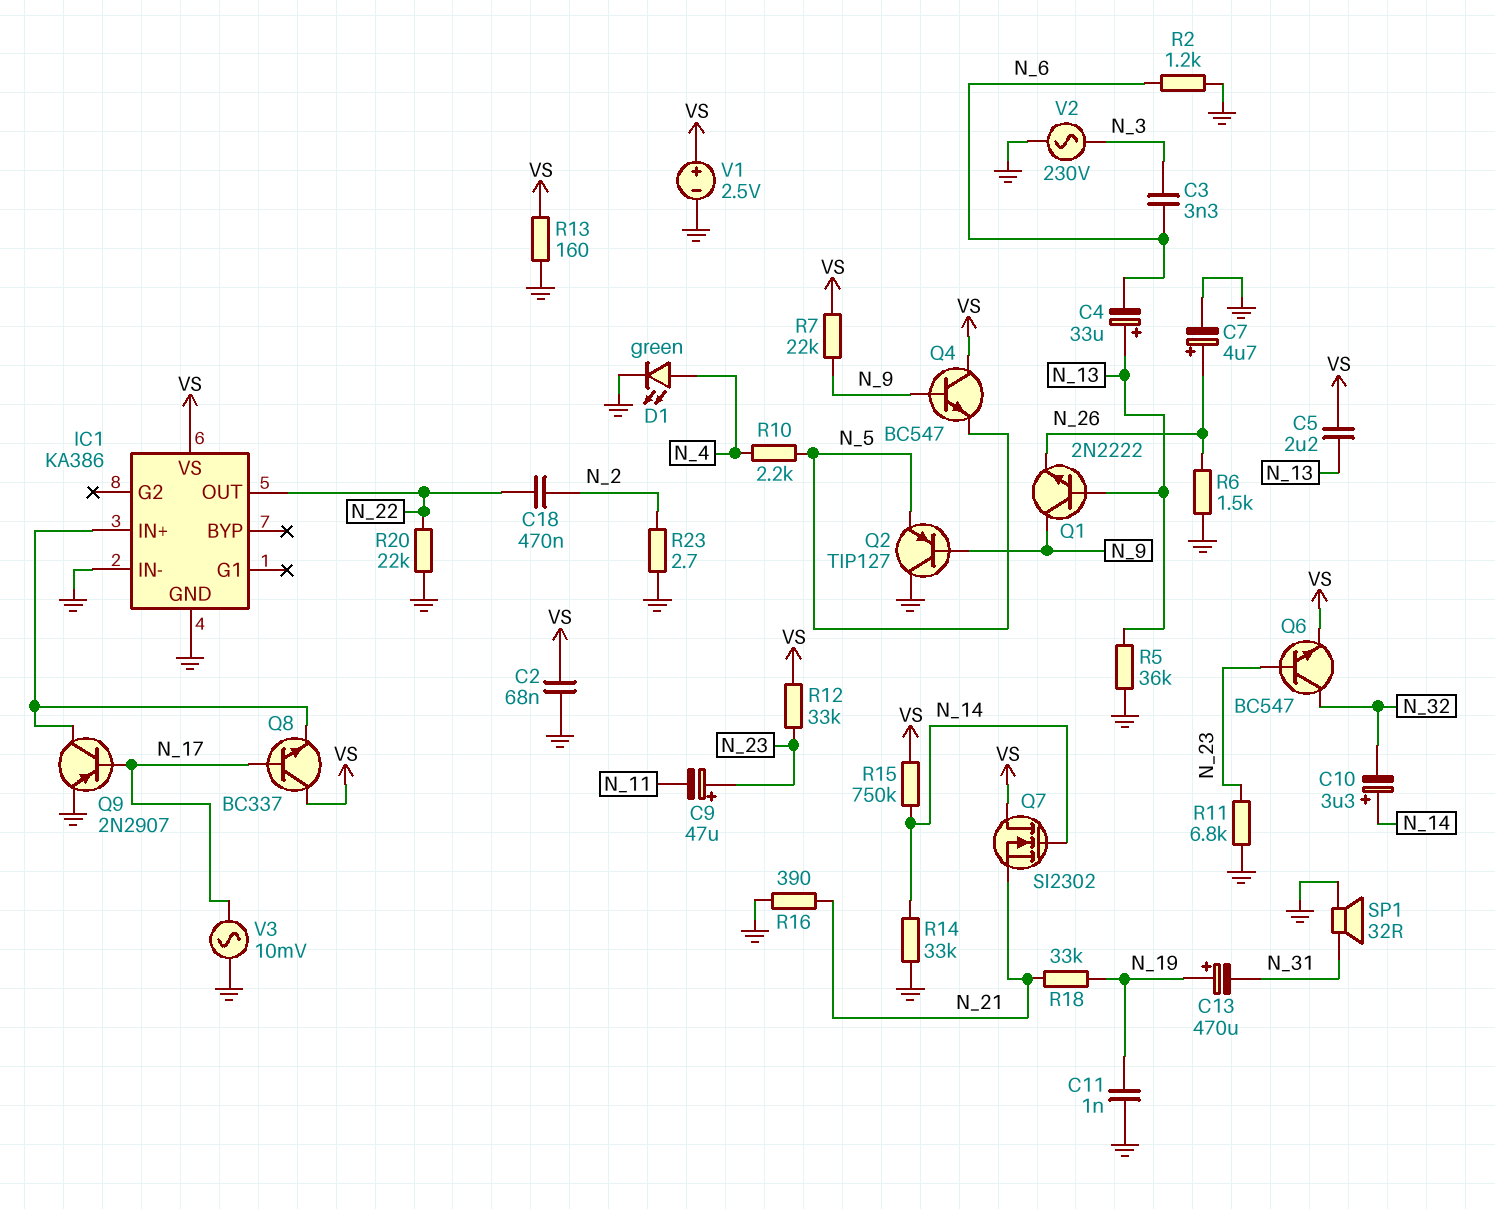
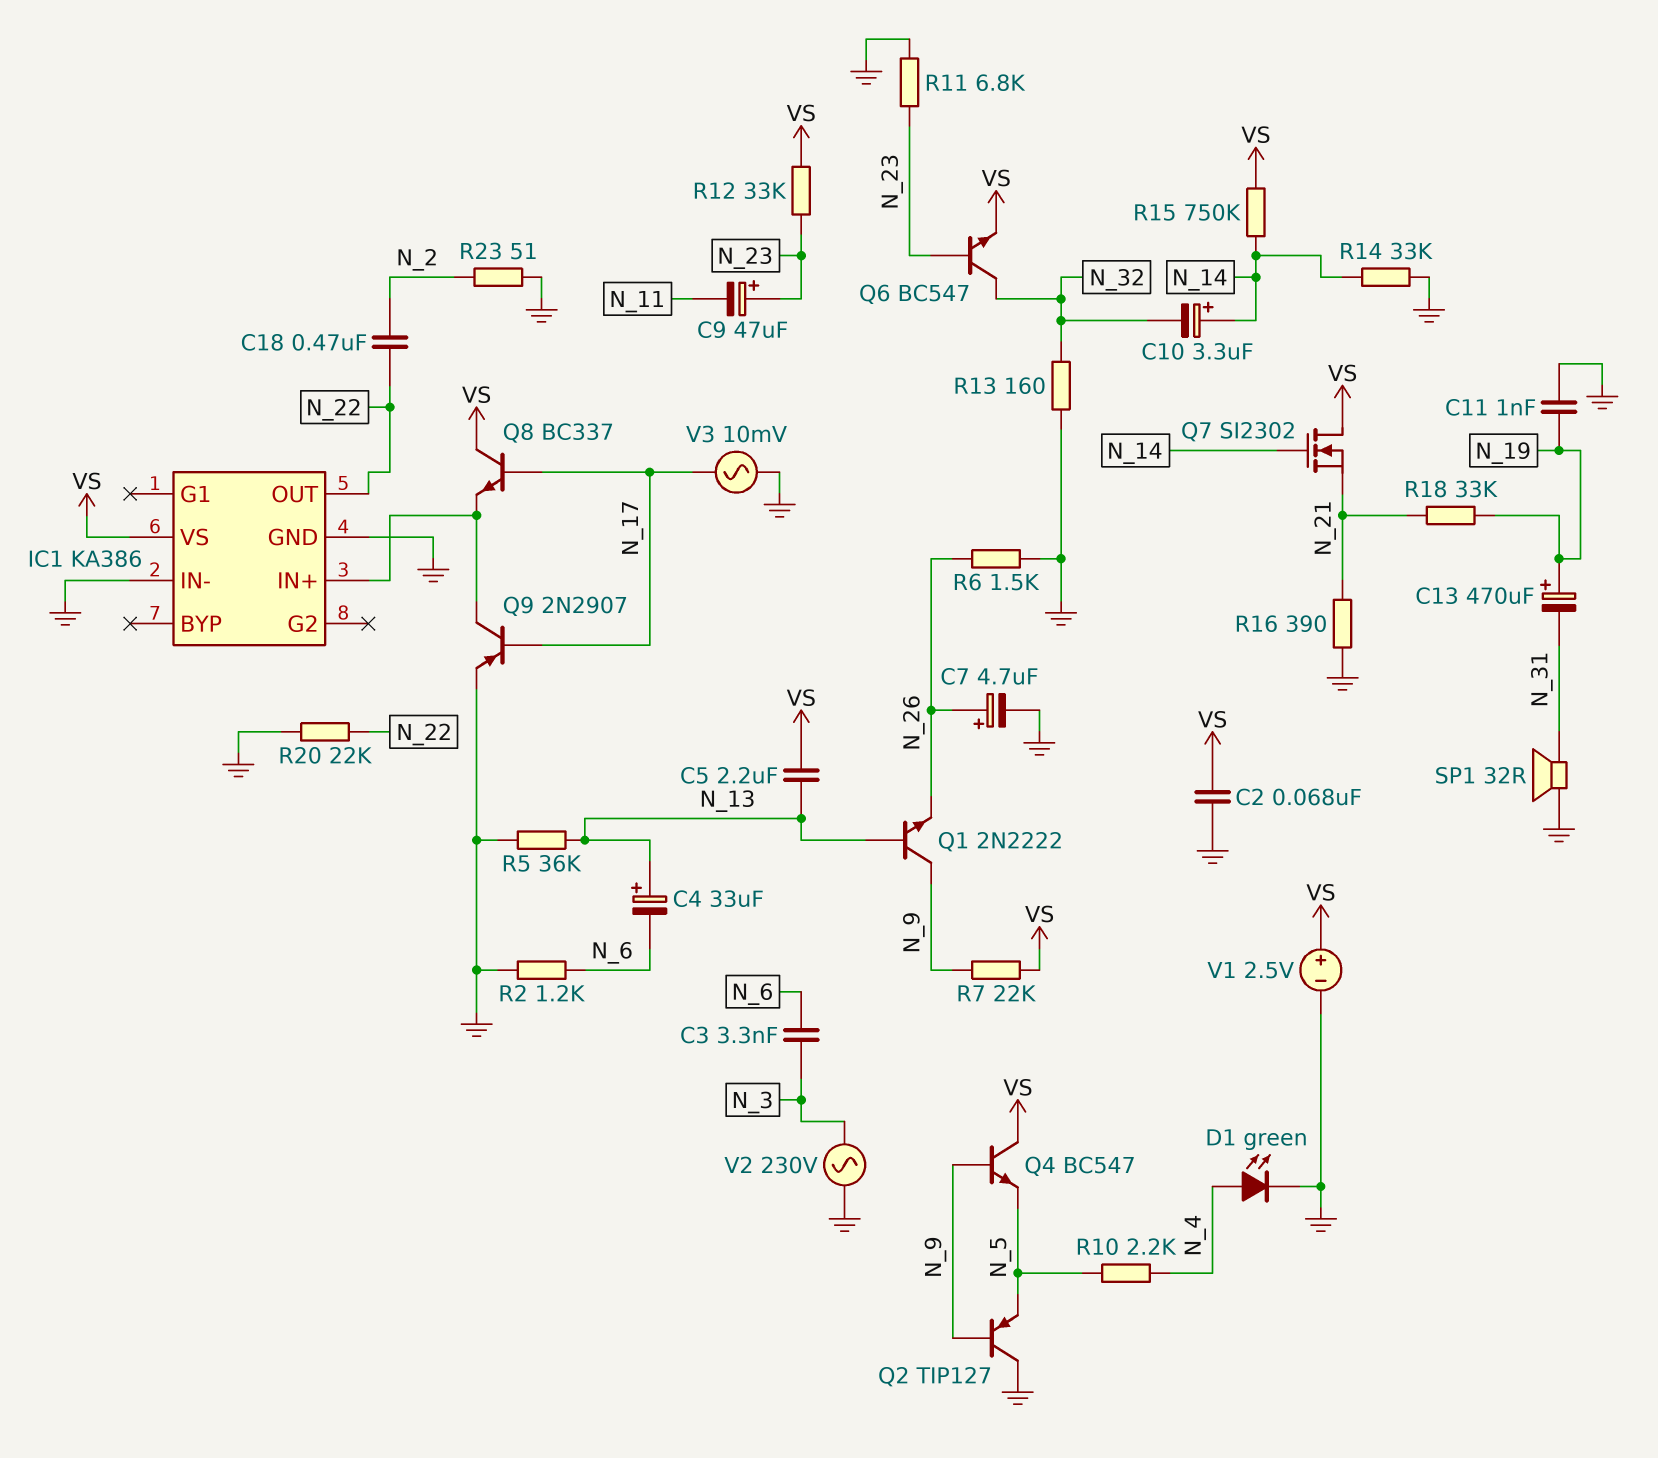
R13: 160 (GND, VS) -> 160 (GND, N_32)
R23: 2.7 (GND, N_2) -> 51 (GND, N_2)

